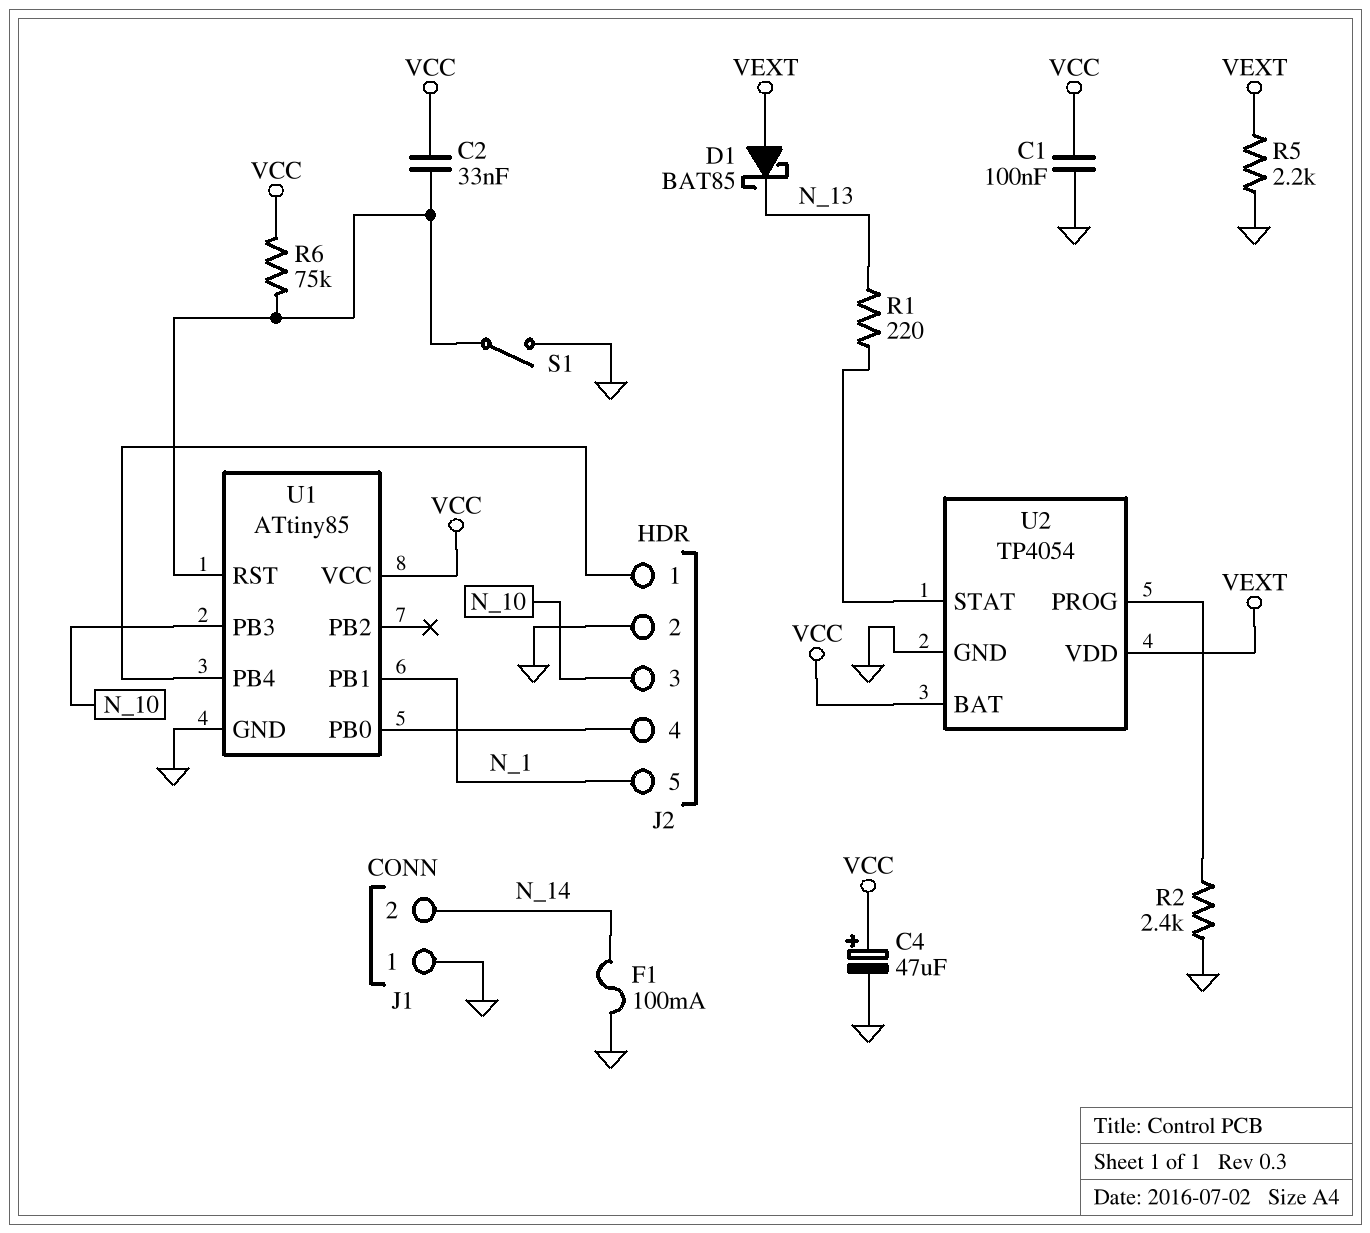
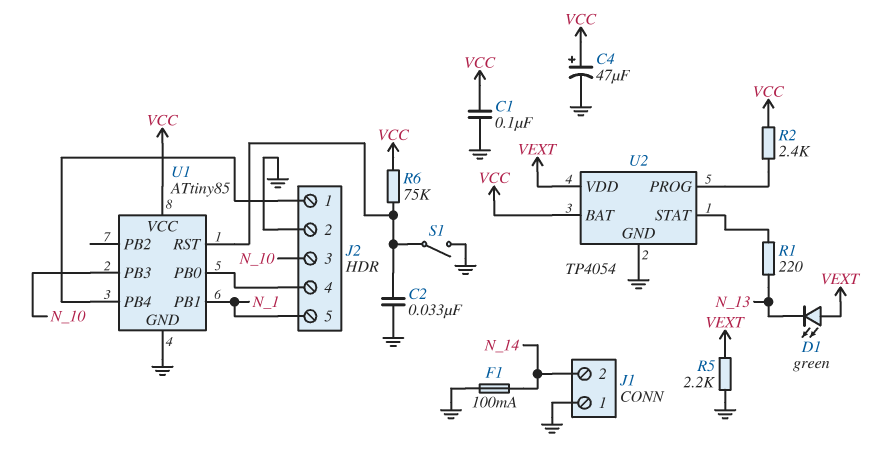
C2: 33nF (U1/RST, VCC) -> 33nF (GND, U1/RST)
D1: schottky BAT85 (A VEXT, K N_13) -> LED green (A VEXT, K N_13)
R2: 2.4k (GND, U2/PROG) -> 2.4k (U2/PROG, VCC)

